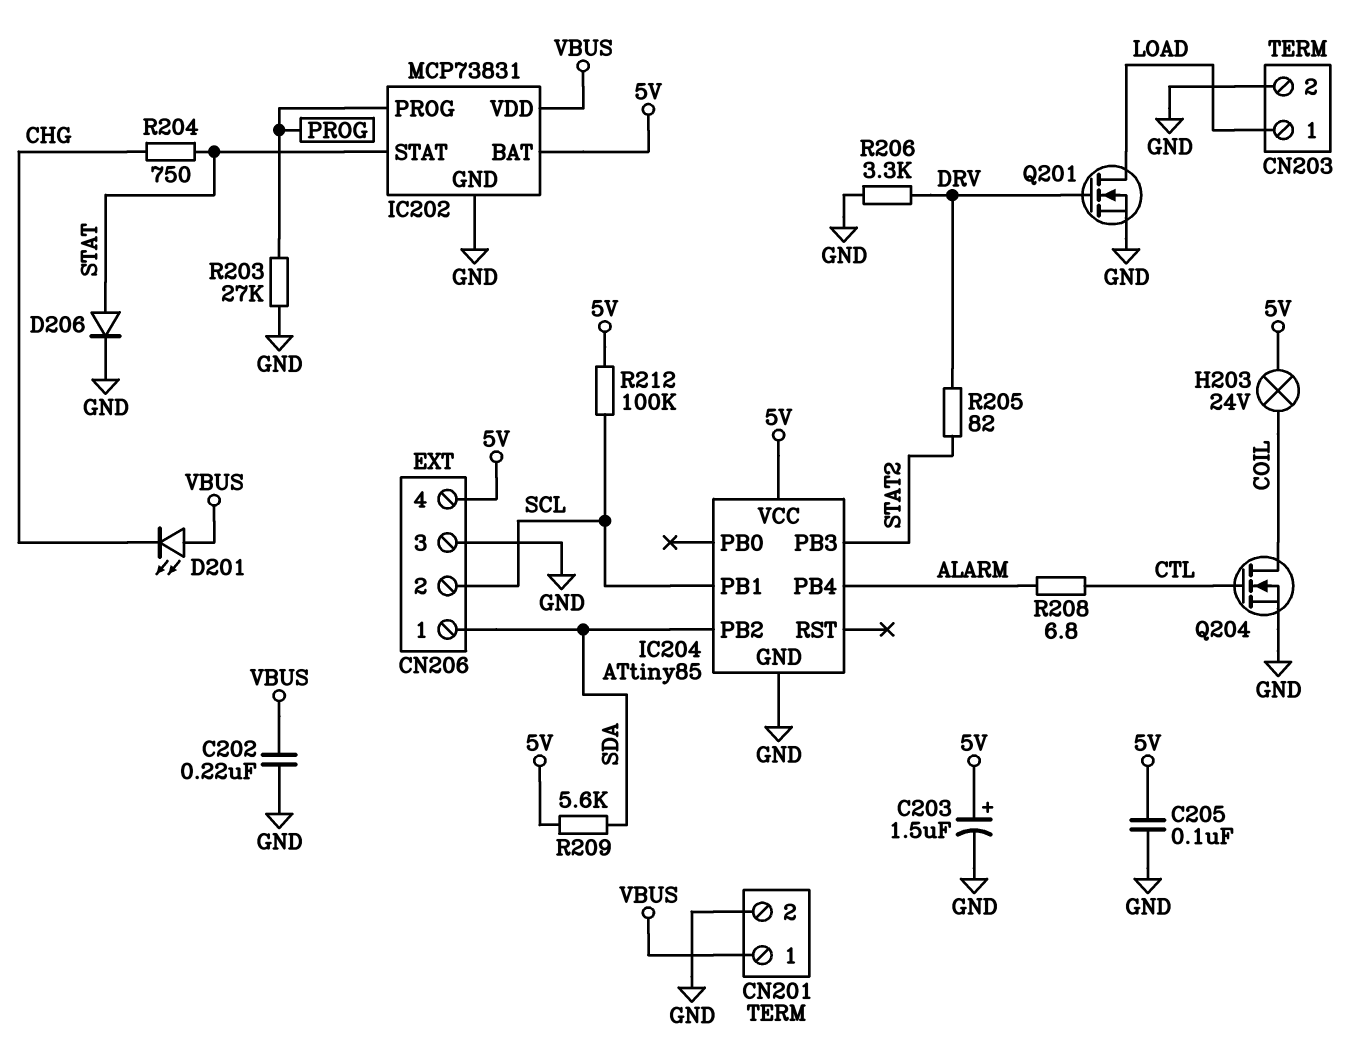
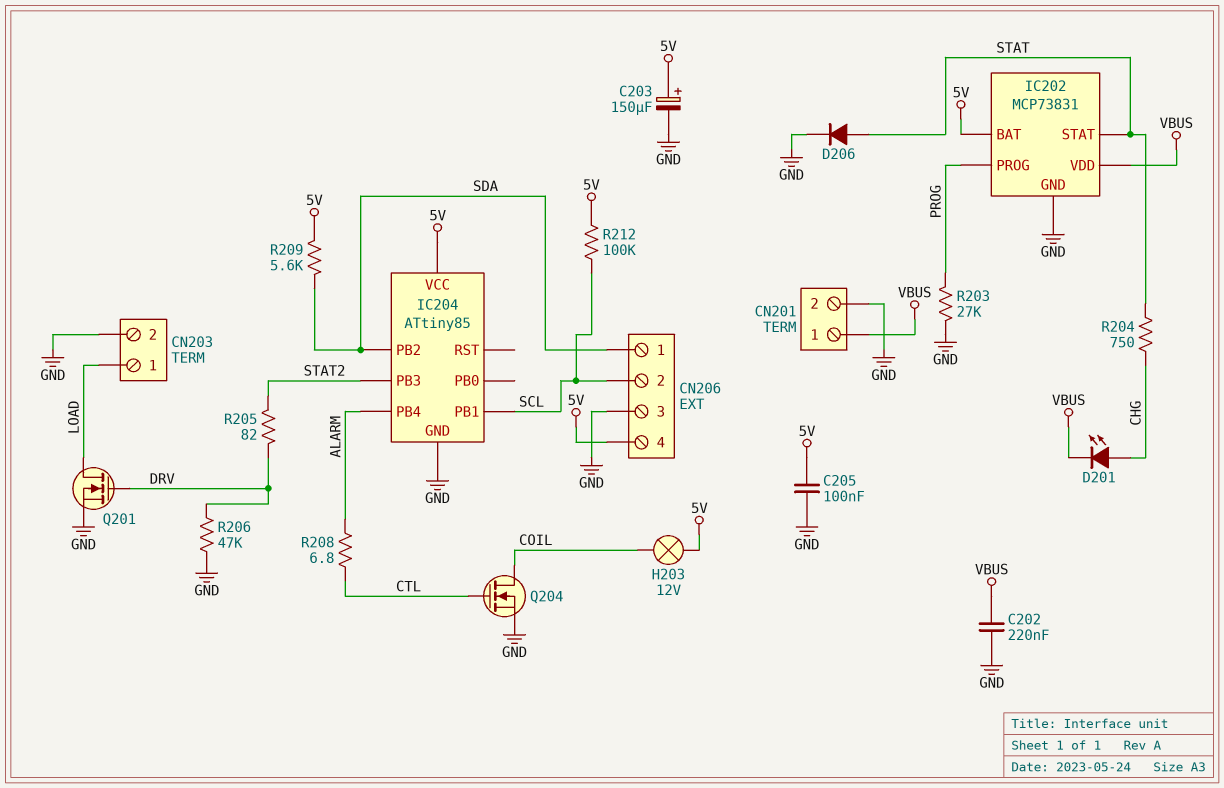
C203: 1.5uF (plus 5V, minus GND) -> 150uF (plus 5V, minus GND)
D201: LED (A VBUS, K CHG) -> LED (A CHG, K VBUS)
H203: lamp 24V (5V, COIL) -> lamp 12V (5V, COIL)
R206: 3.3k (DRV, GND) -> 47k (DRV, GND)

